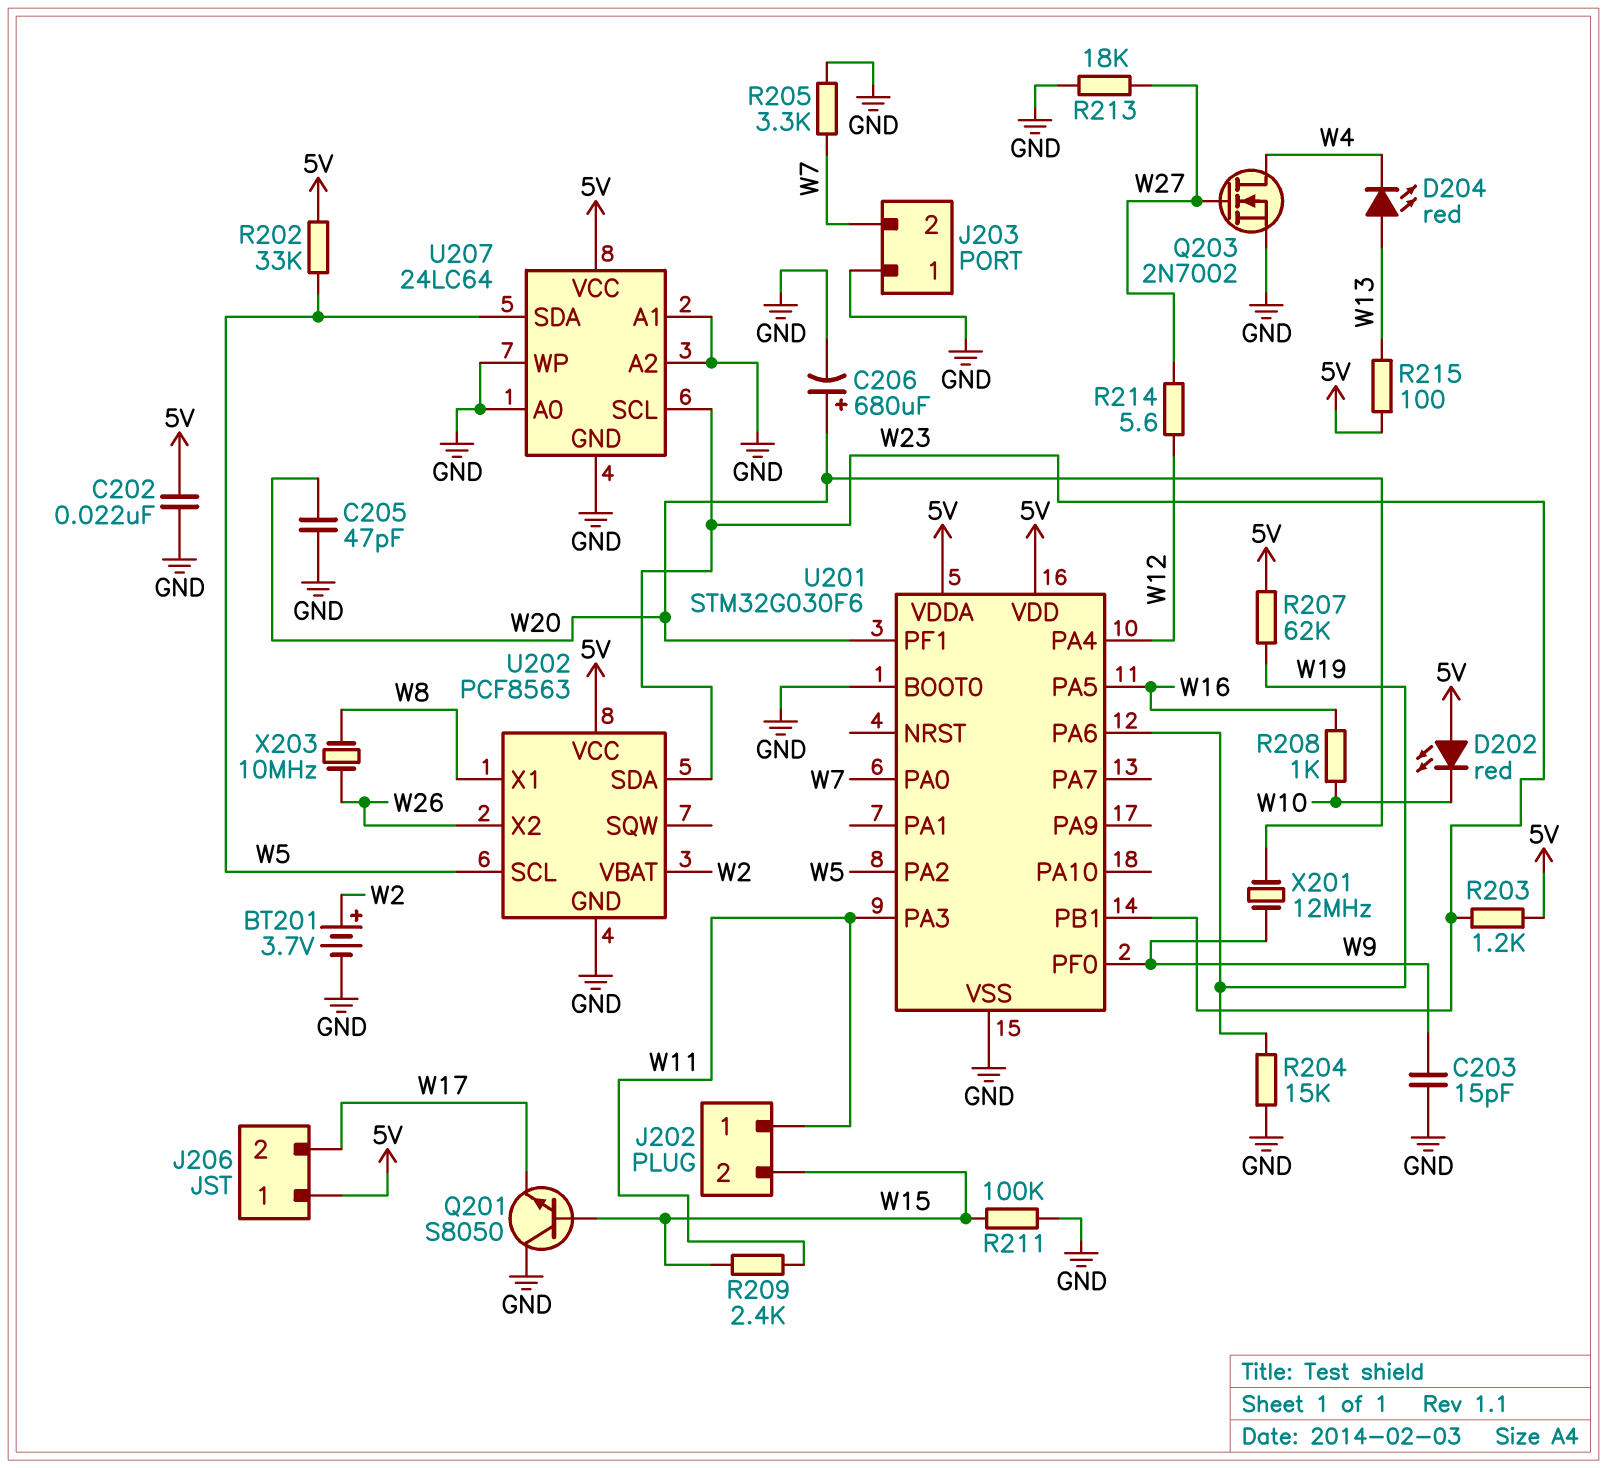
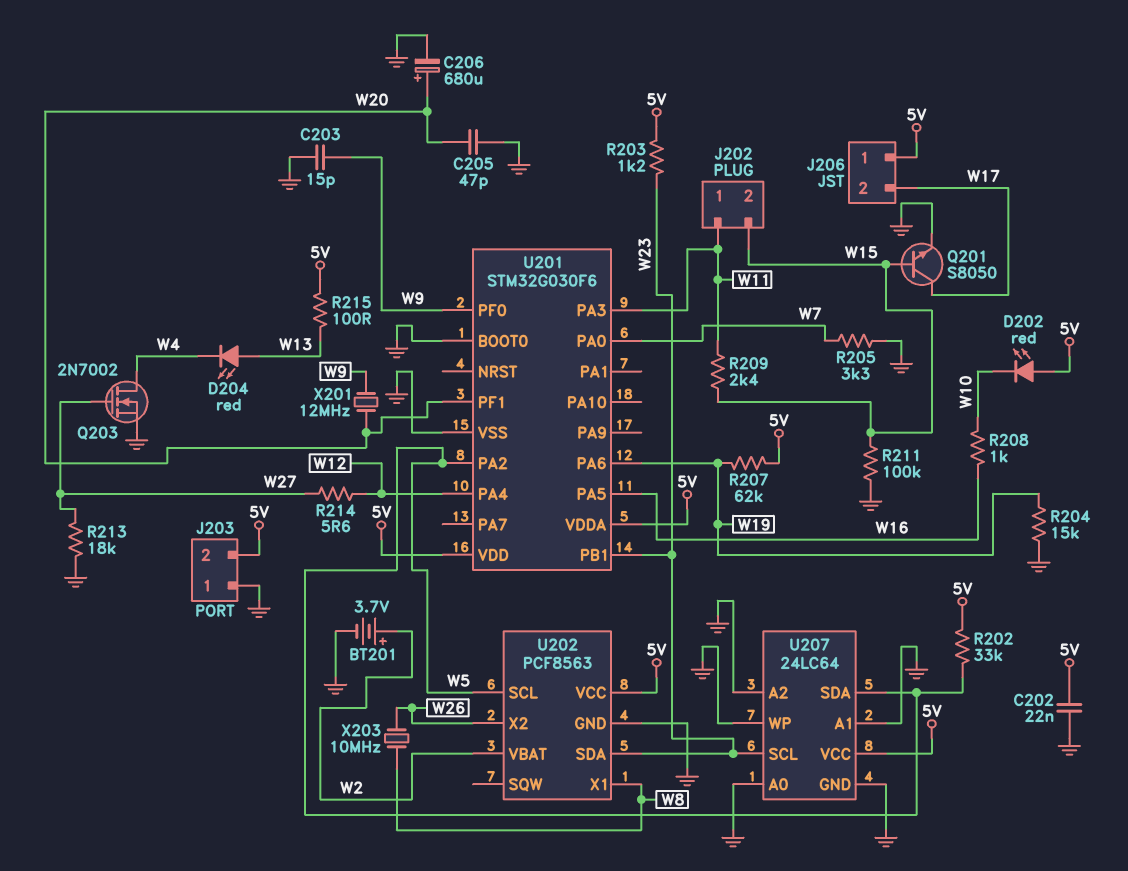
J203 pin 2: W7 -> 5V
Q201: NPN S8050 (B W15, C GND, E W17) -> NPN S8050 (B W15, C W17, E GND)

